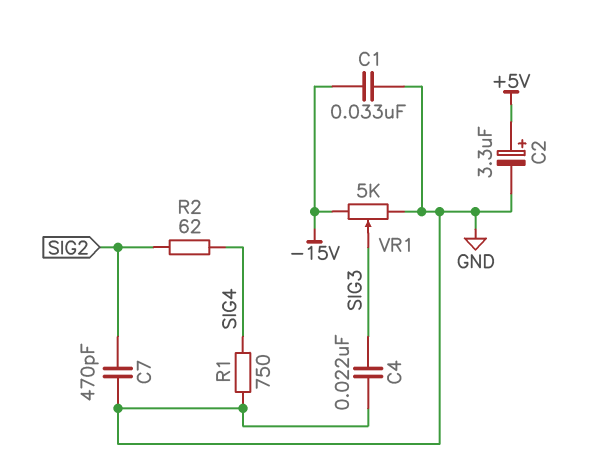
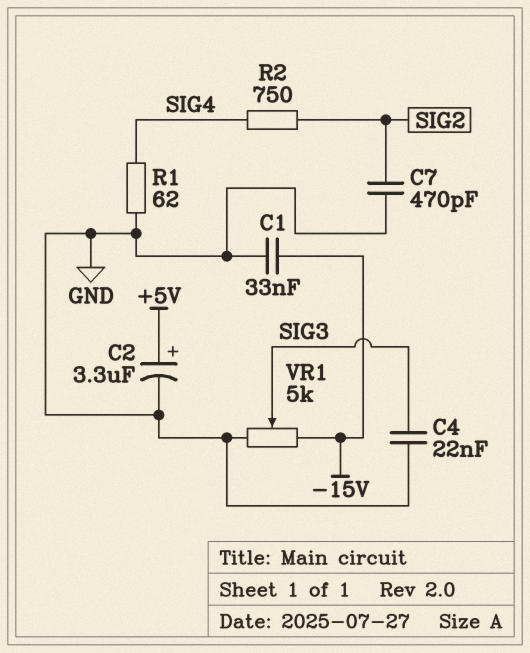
R1: 750 (GND, SIG4) -> 62 (GND, SIG4)
R2: 62 (SIG2, SIG4) -> 750 (SIG2, SIG4)

